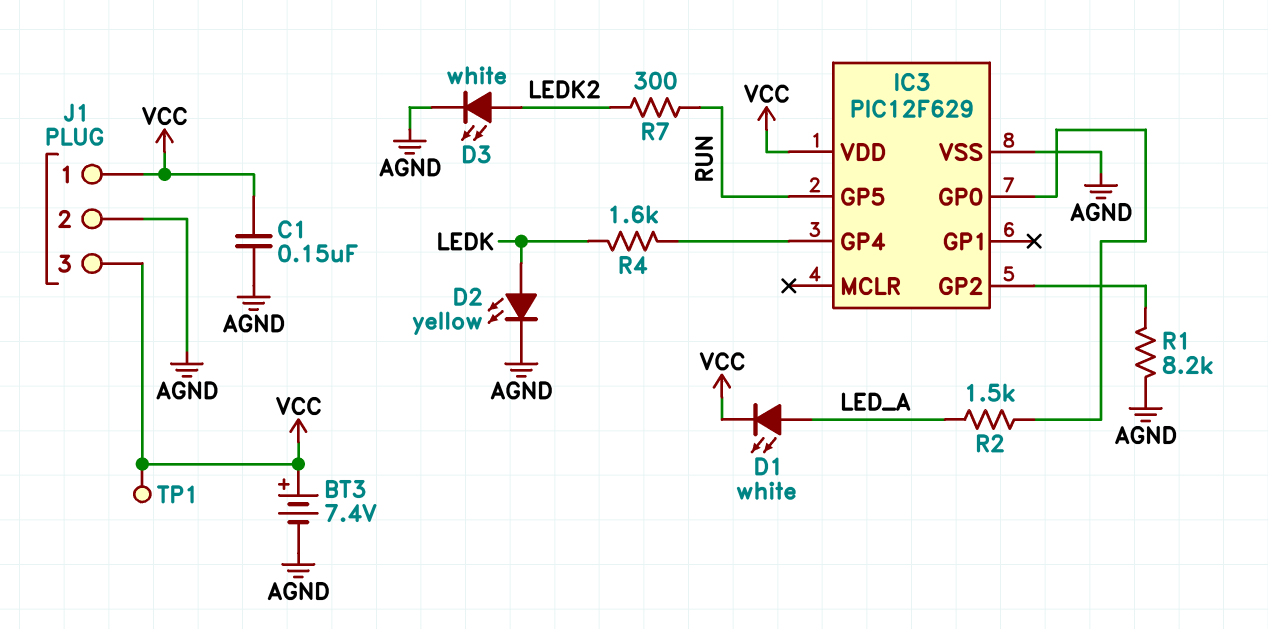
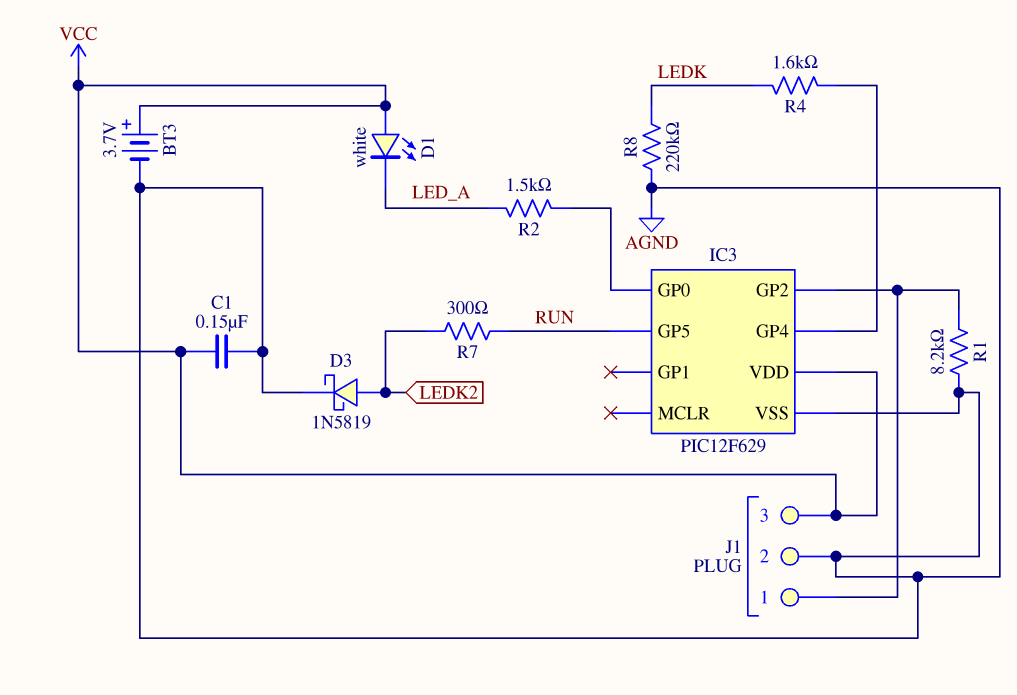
BT3: 7.4V (plus VCC, minus AGND) -> 3.7V (plus VCC, minus AGND)
D1: LED white (A LED_A, K VCC) -> LED white (A VCC, K LED_A)
D2: LED yellow (A LEDK, K AGND) -> none
D3: LED white (A LEDK2, K AGND) -> schottky 1N5819 (A LEDK2, K AGND)
J1 pin 1: VCC -> IC3/GP2
R8: none -> 220k (AGND, LEDK)
TP1: test point (VCC) -> none

